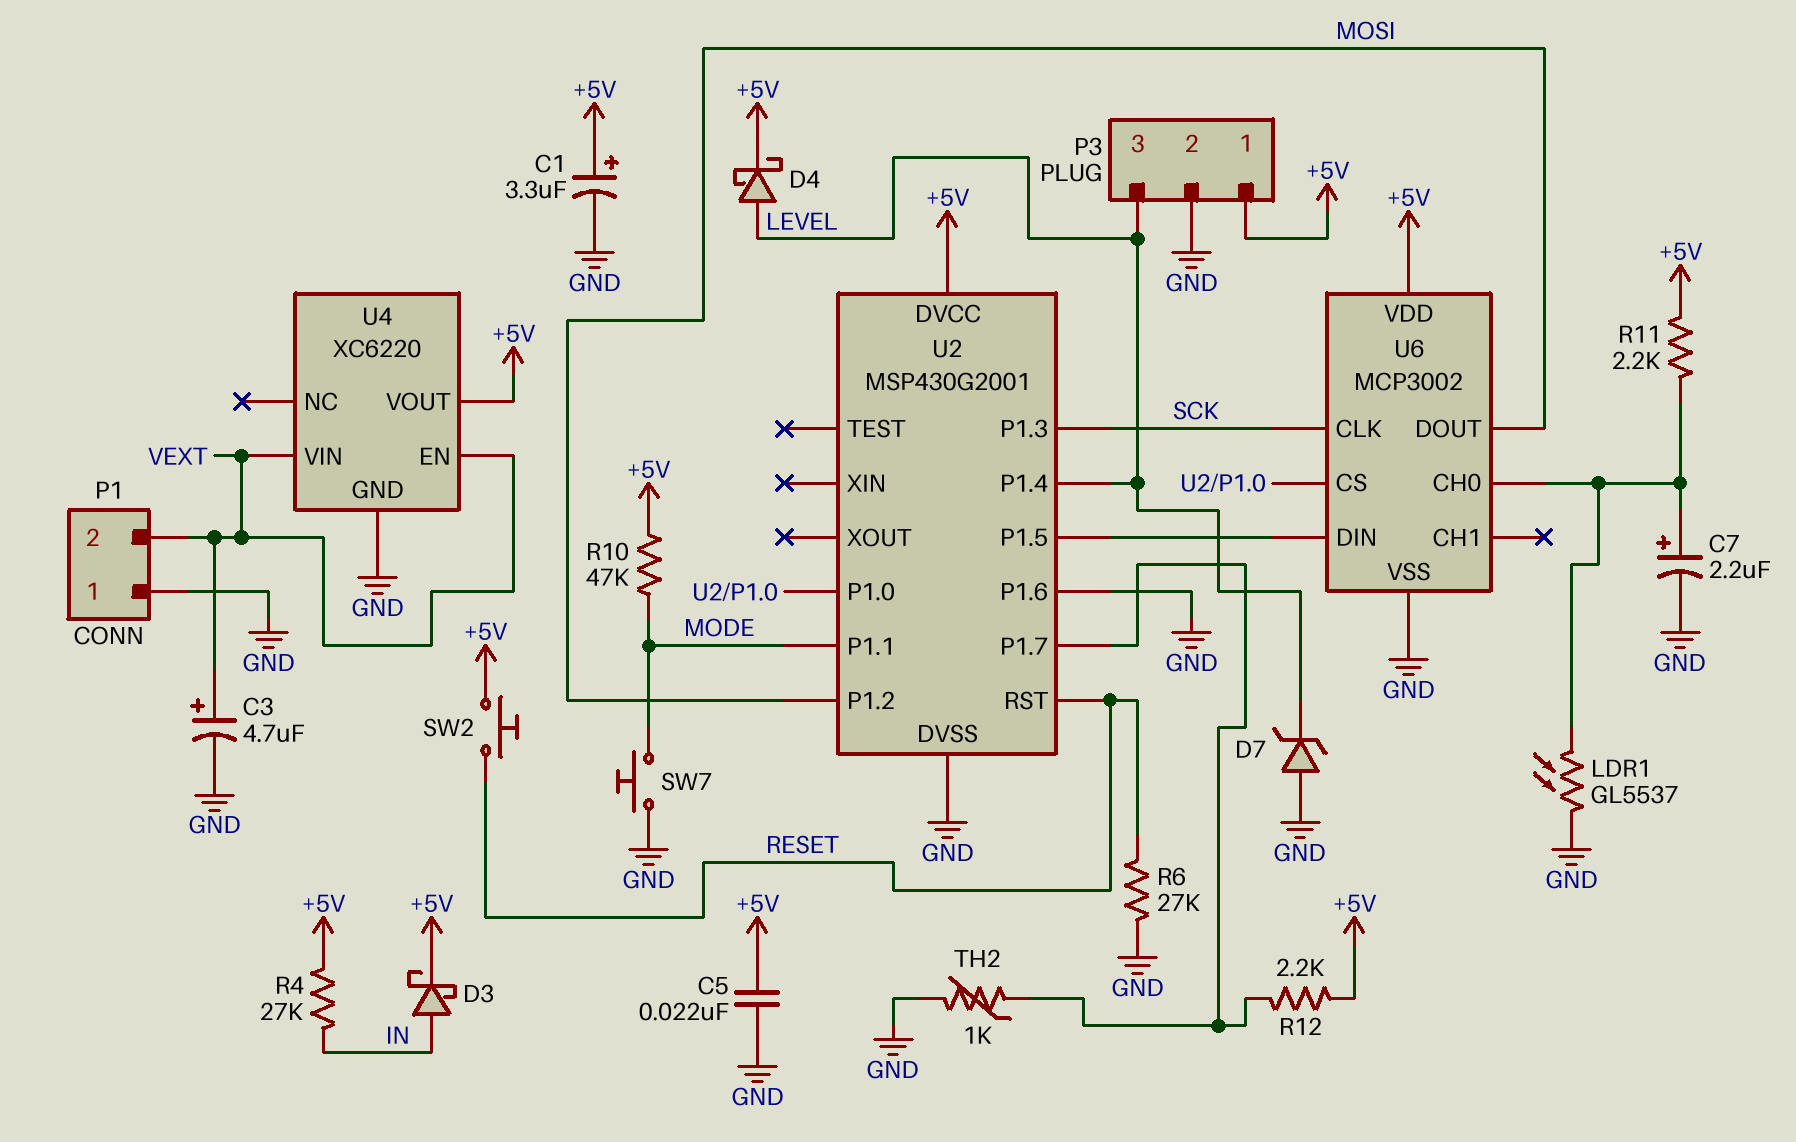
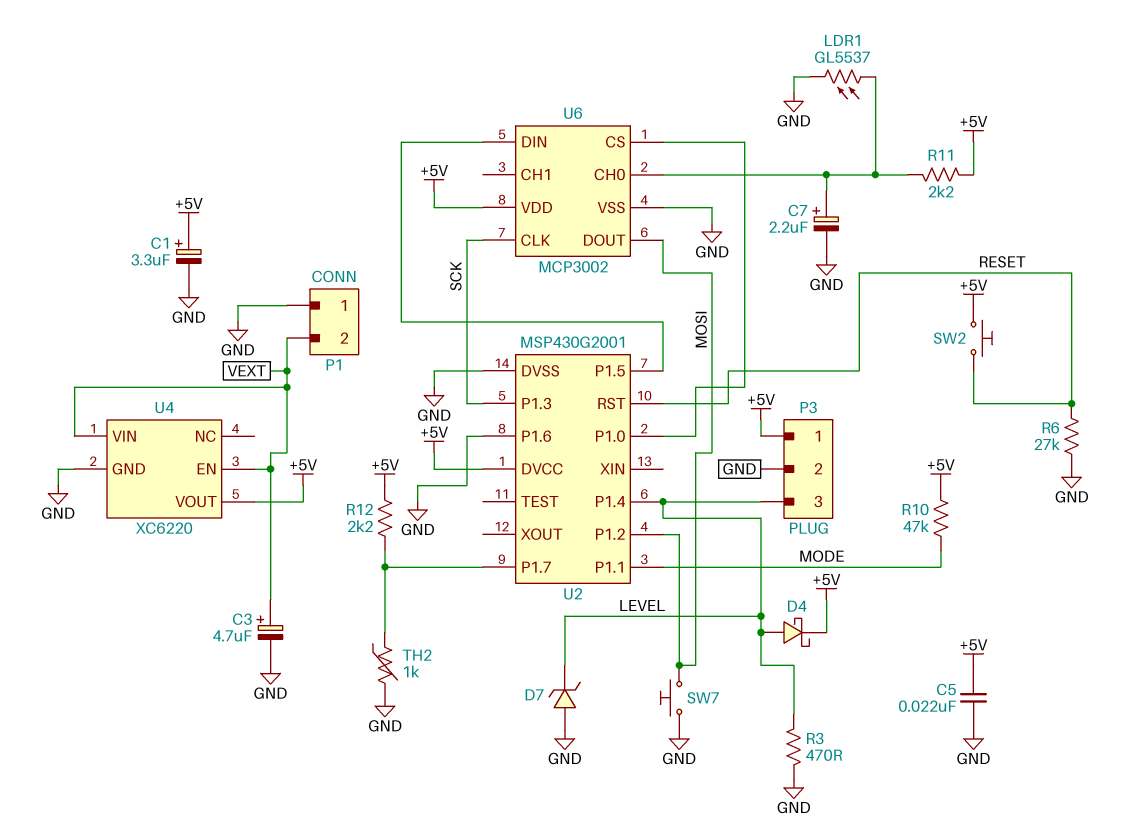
D3: schottky (A IN, K +5V) -> none
R3: none -> 470 (GND, LEVEL)
R4: 27k (+5V, IN) -> none
SW7: button (GND, MODE) -> button (GND, MOSI)

